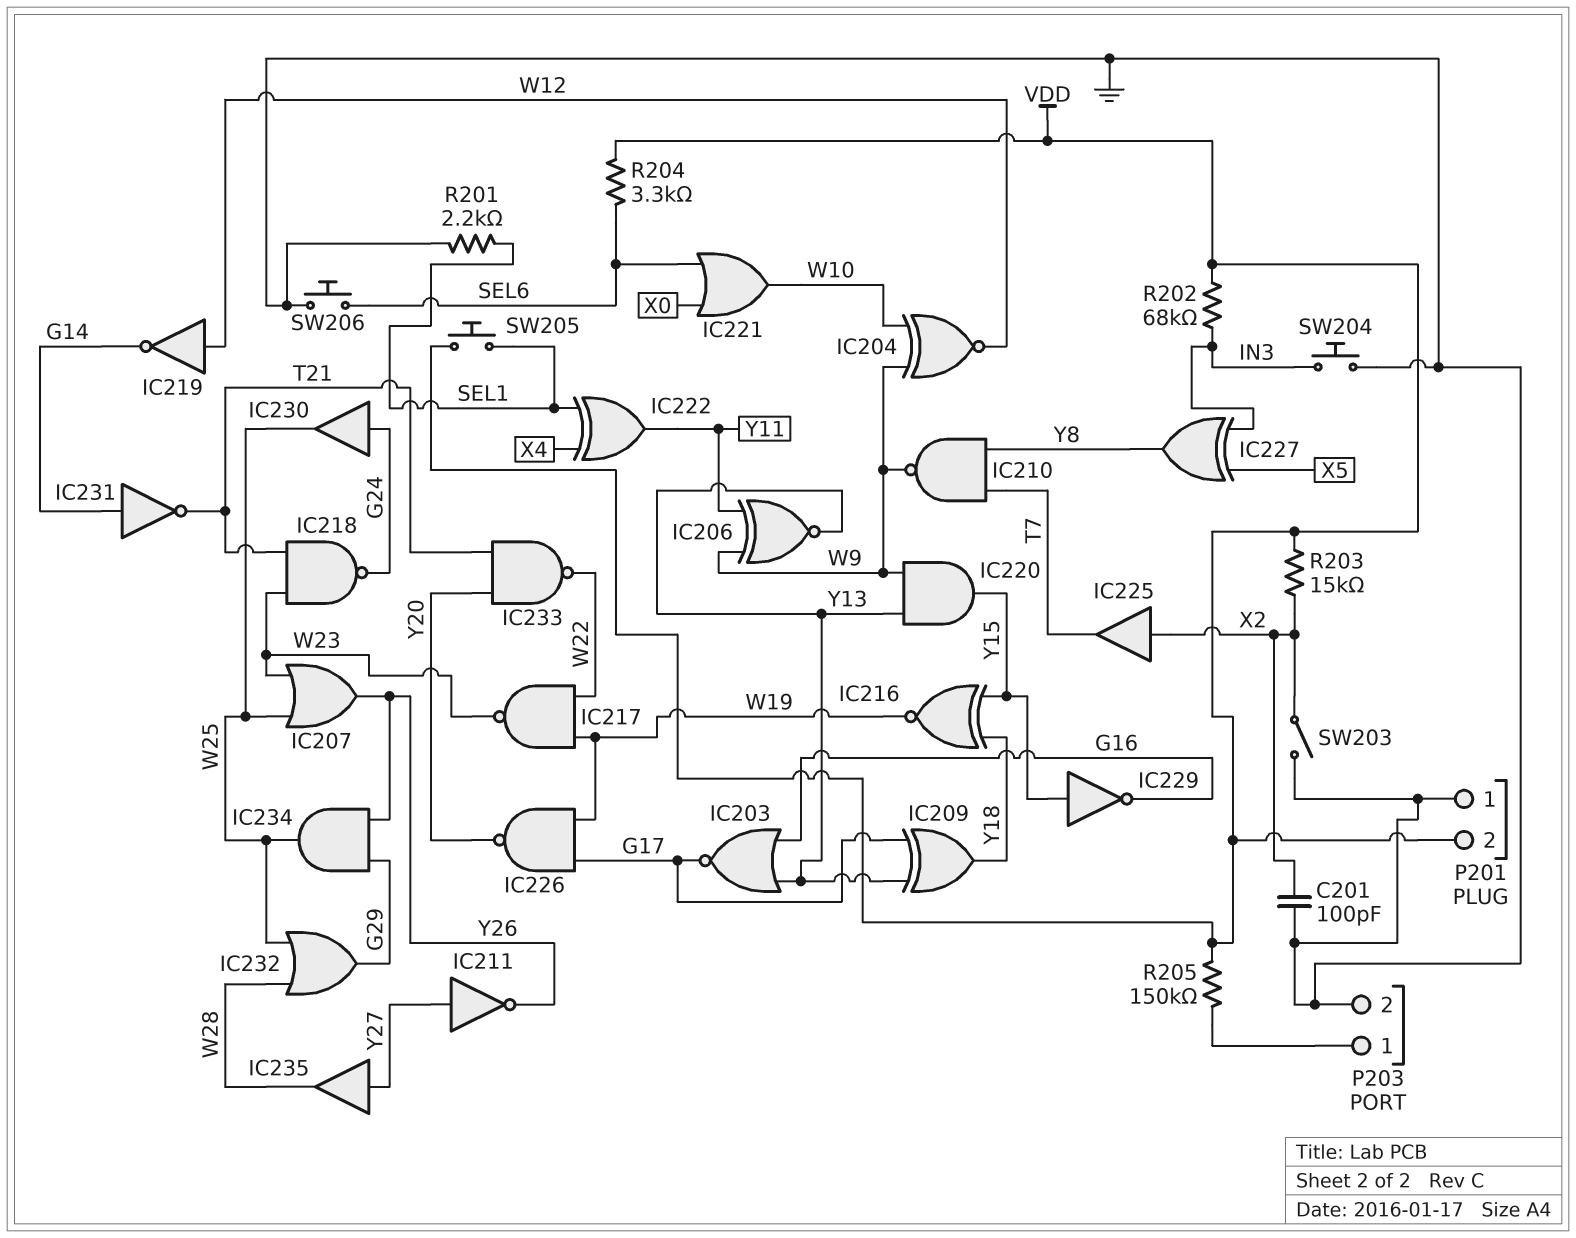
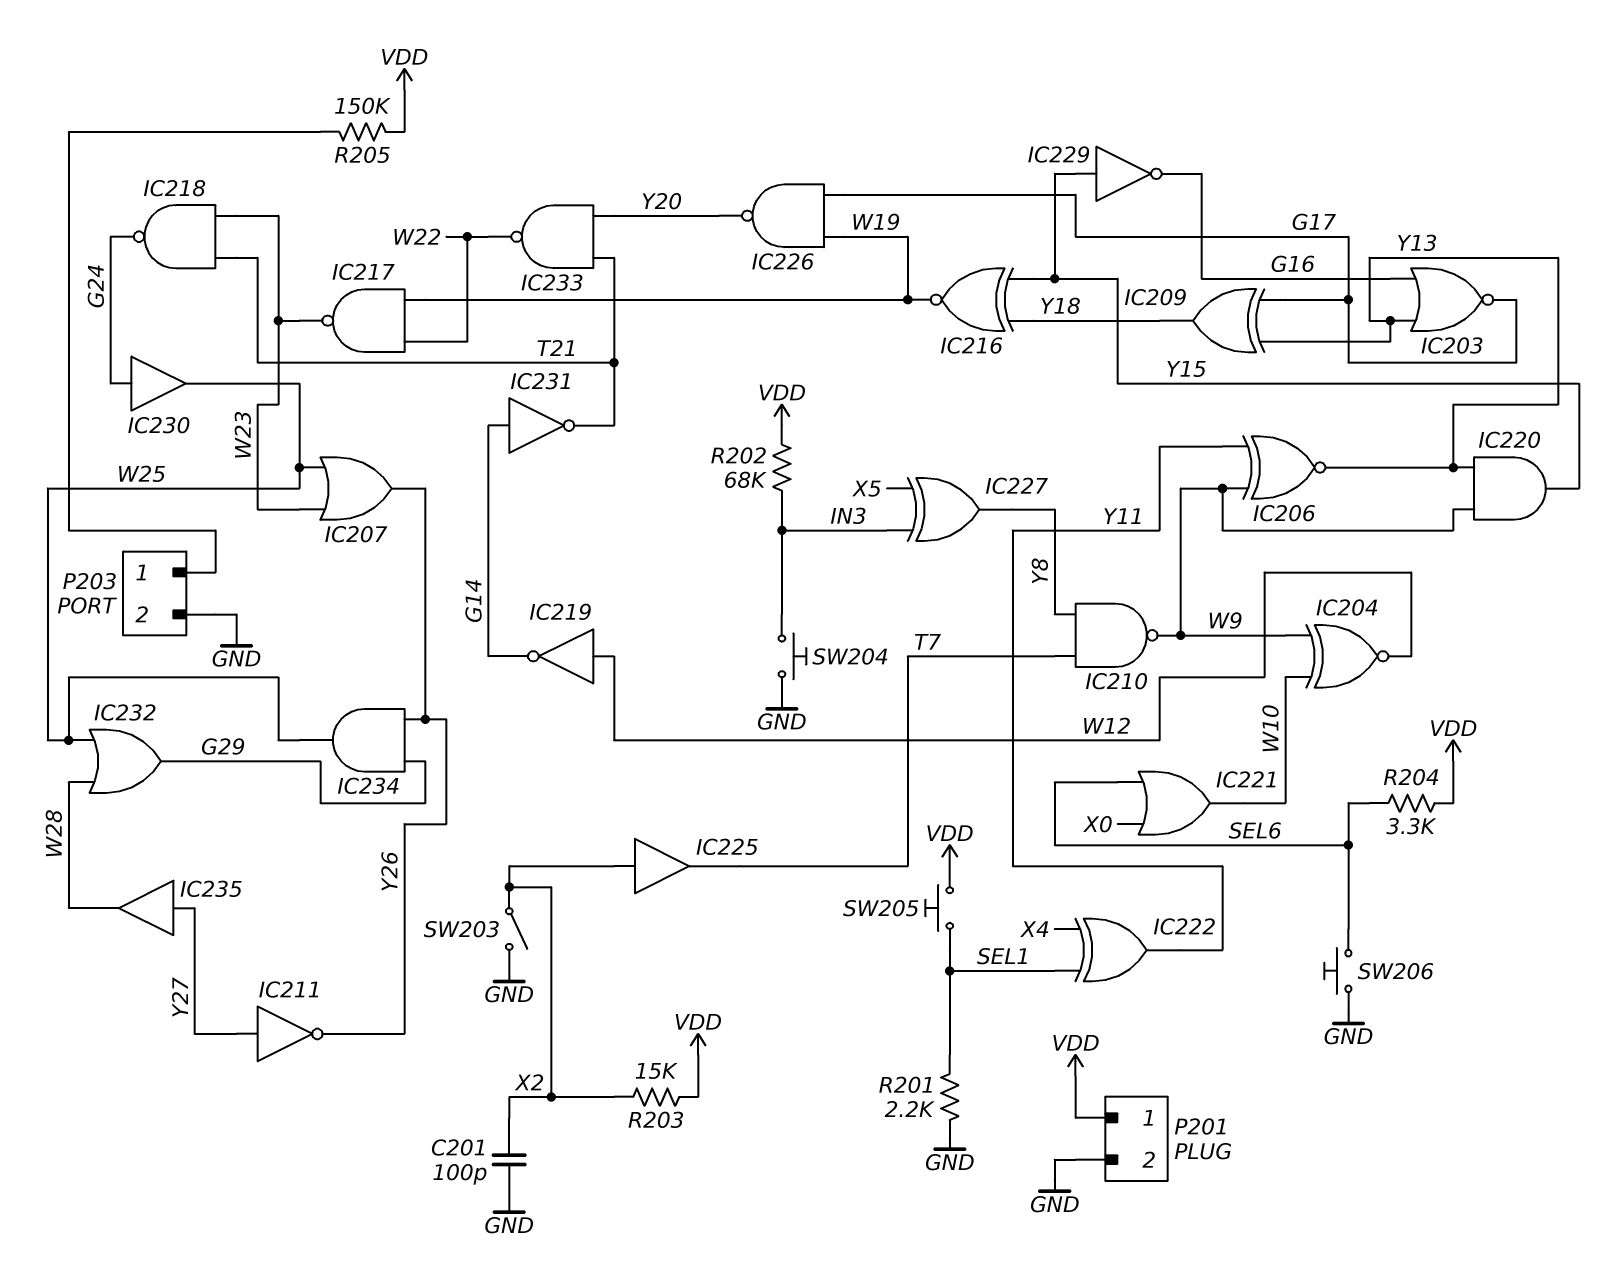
P201 pin 1: GND -> VDD
P201 pin 2: VDD -> GND

